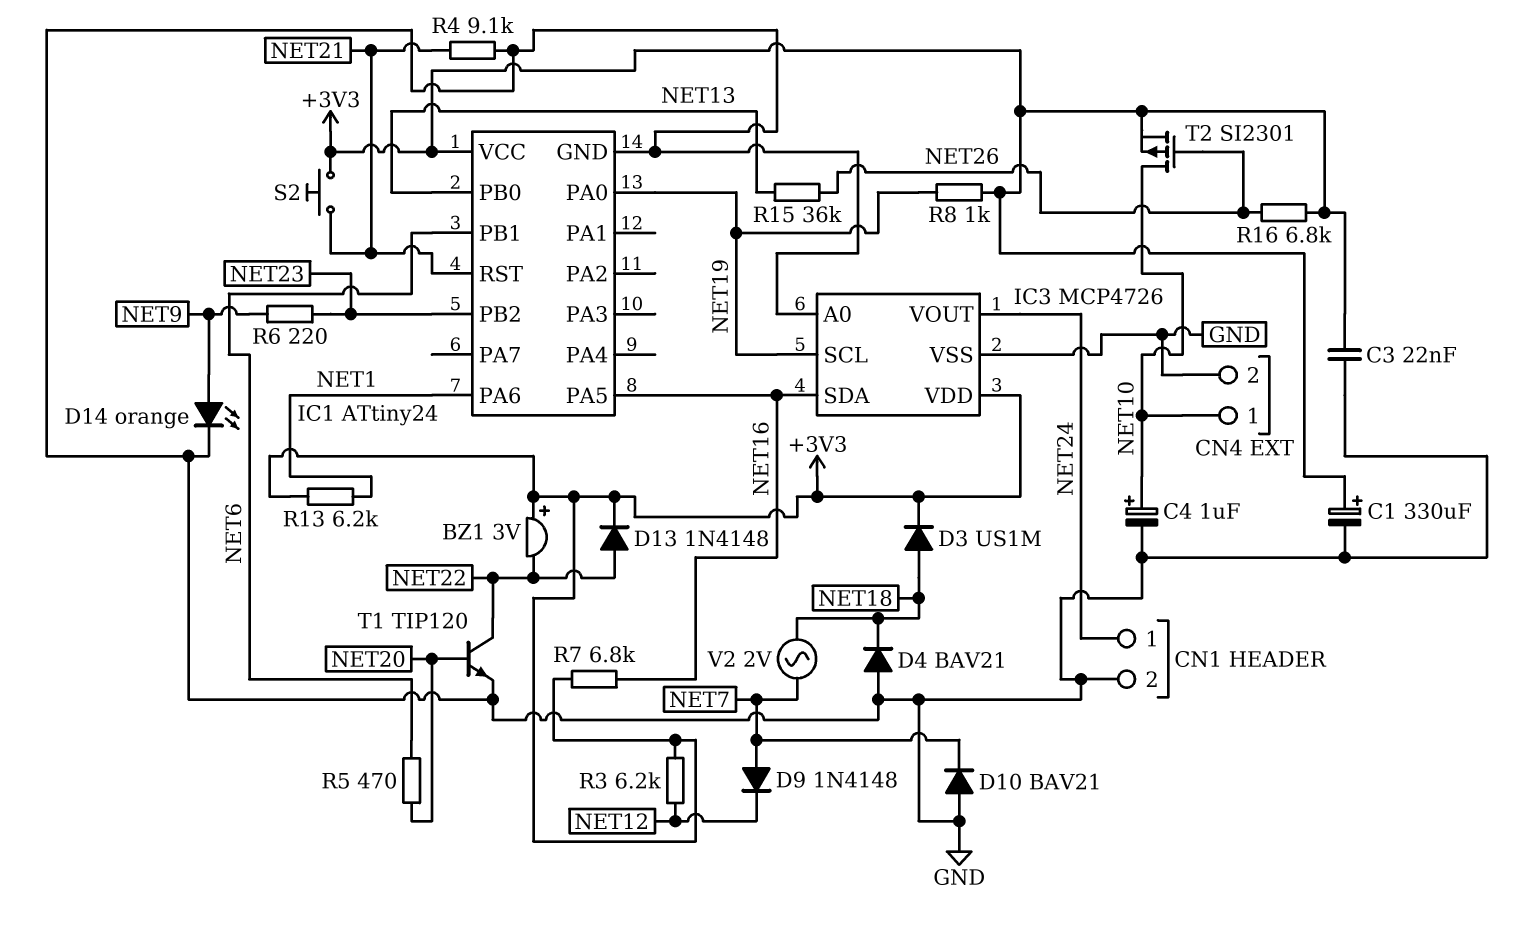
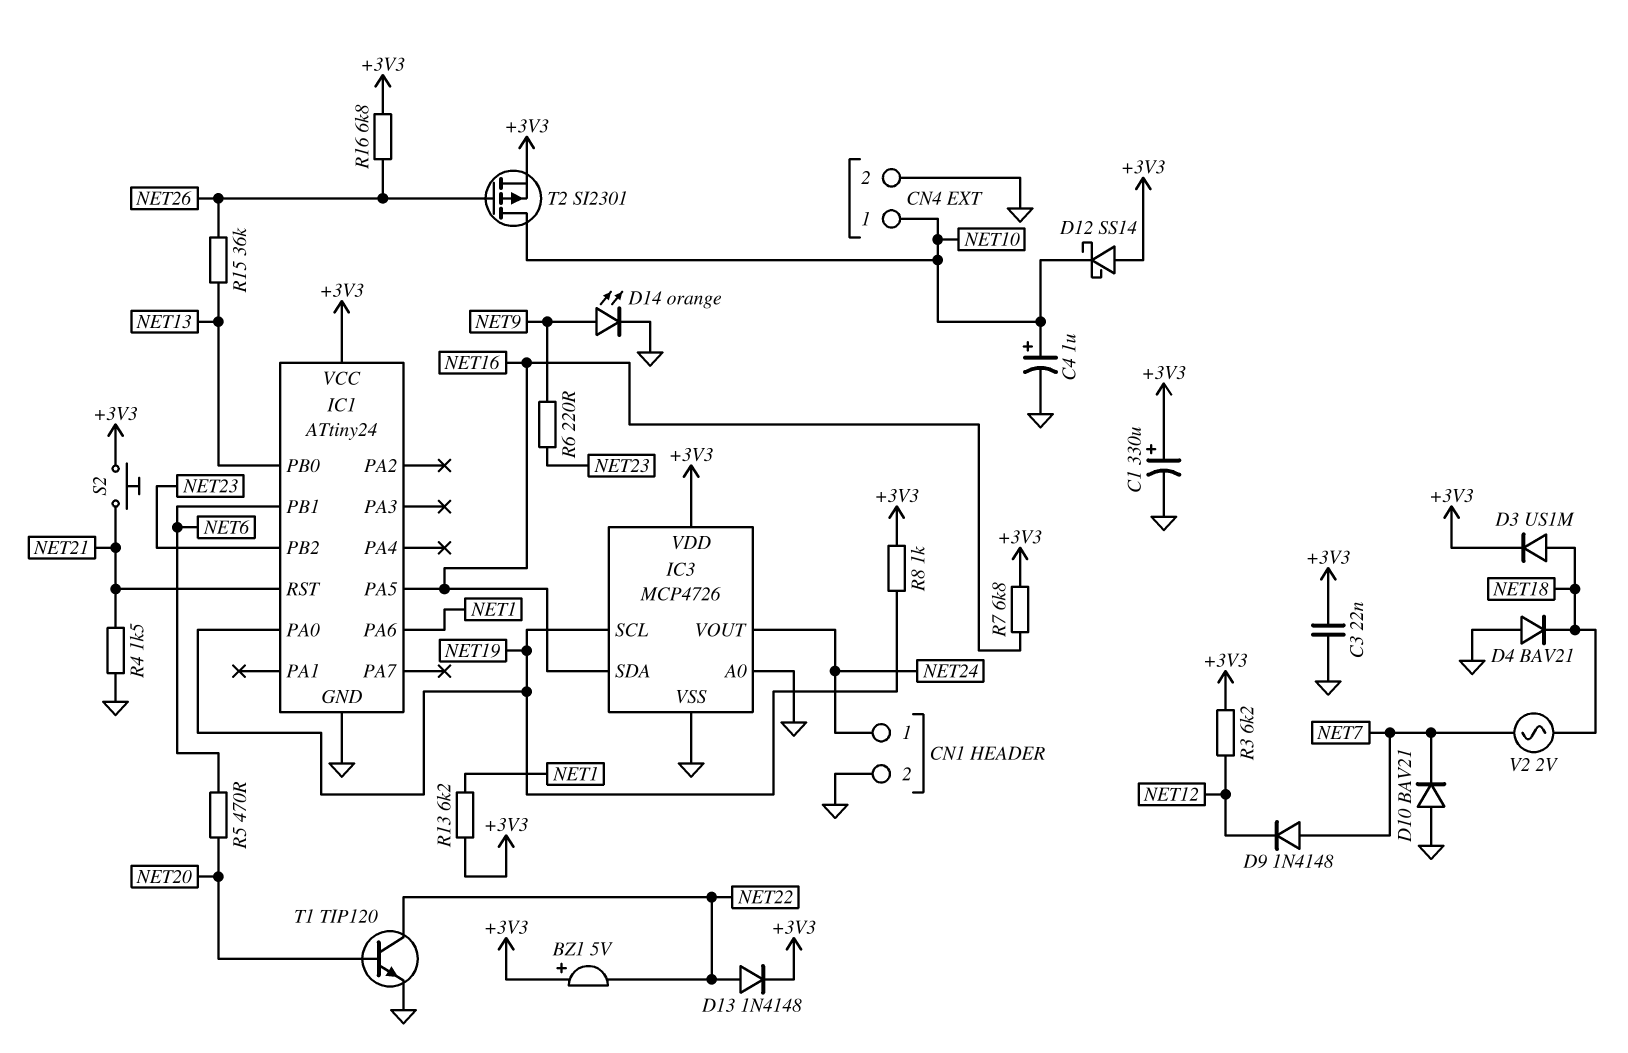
BZ1: buzzer 3V (plus +3V3, minus NET22) -> buzzer 5V (plus +3V3, minus NET22)
D12: none -> schottky SS14 (A +3V3, K NET10)
R4: 9.1k (GND, NET21) -> 1.5k (GND, NET21)

